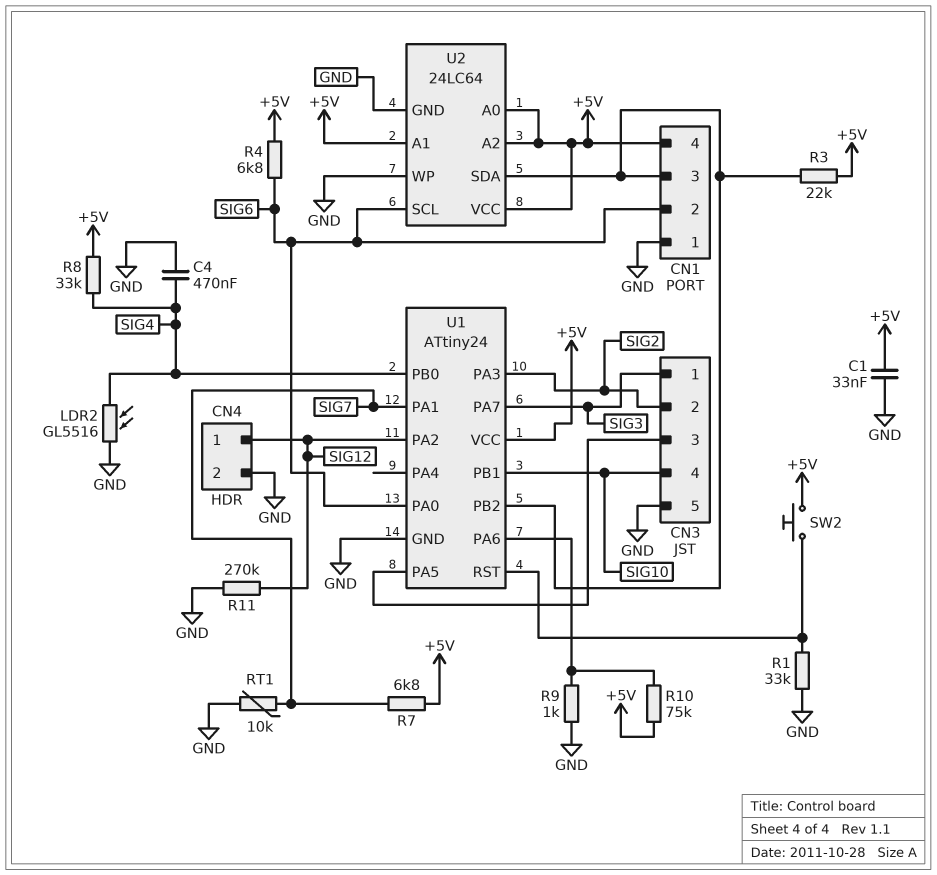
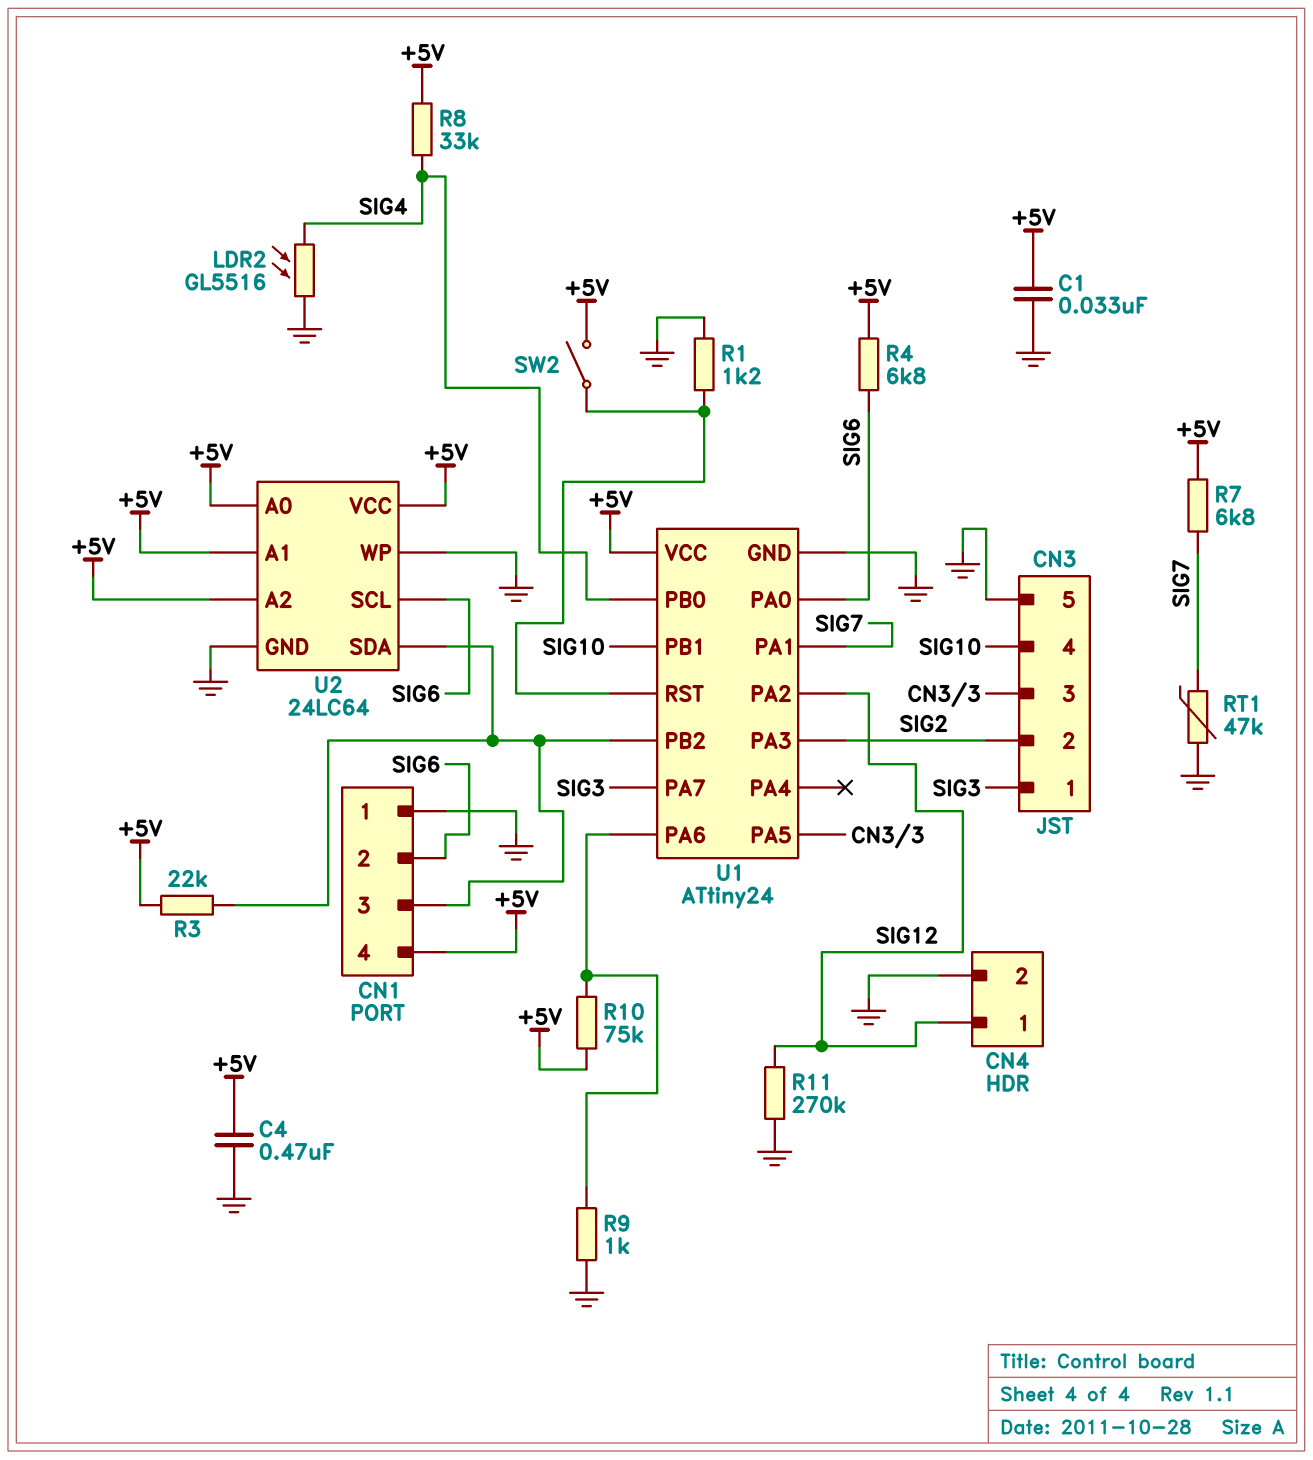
C4: 470nF (GND, SIG4) -> 470nF (+5V, GND)
R1: 33k (GND, U1/RST) -> 1.2k (GND, U1/RST)
RT1: 10k (GND, SIG7) -> 47k (GND, SIG7)
SW2: button (+5V, U1/RST) -> switch (+5V, U1/RST)

